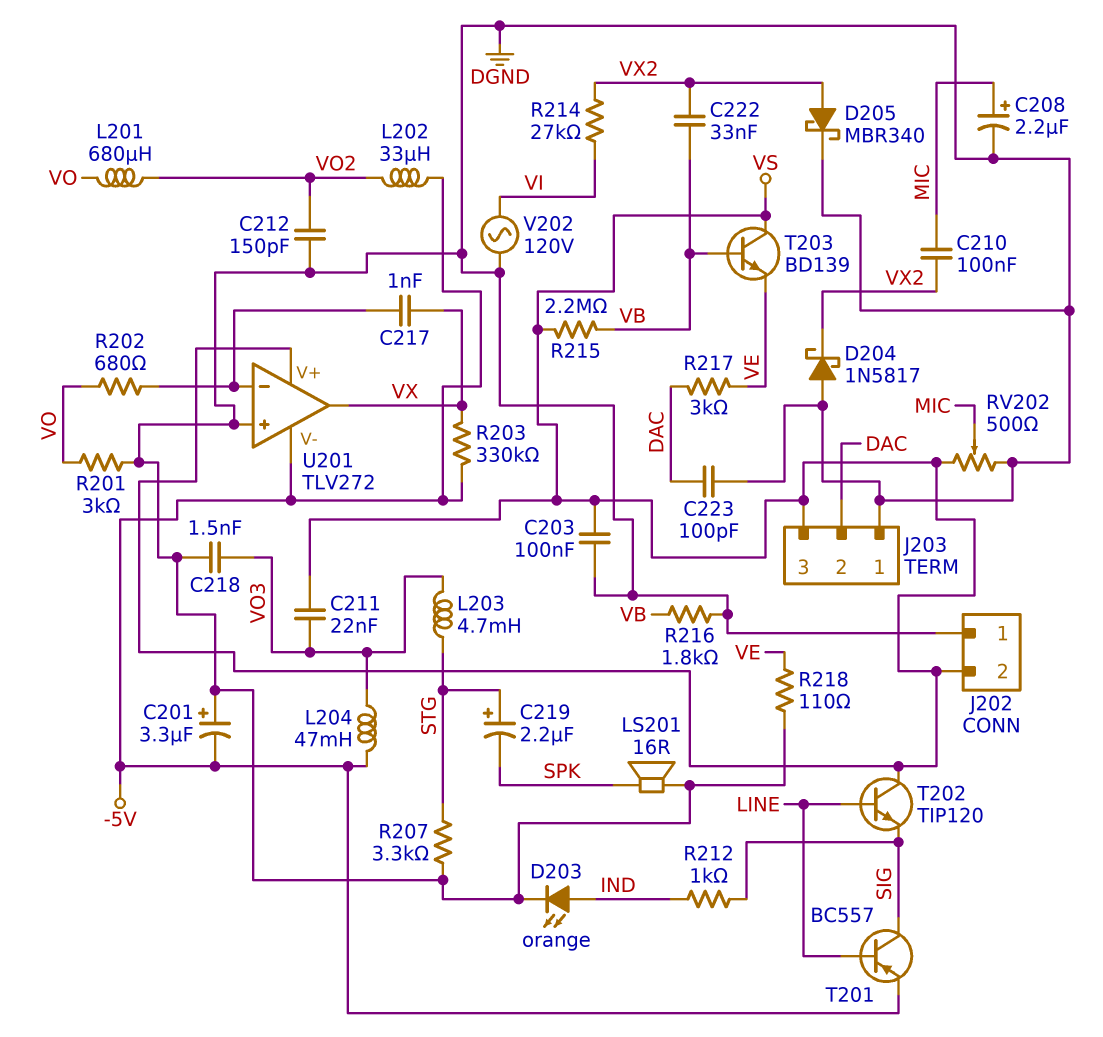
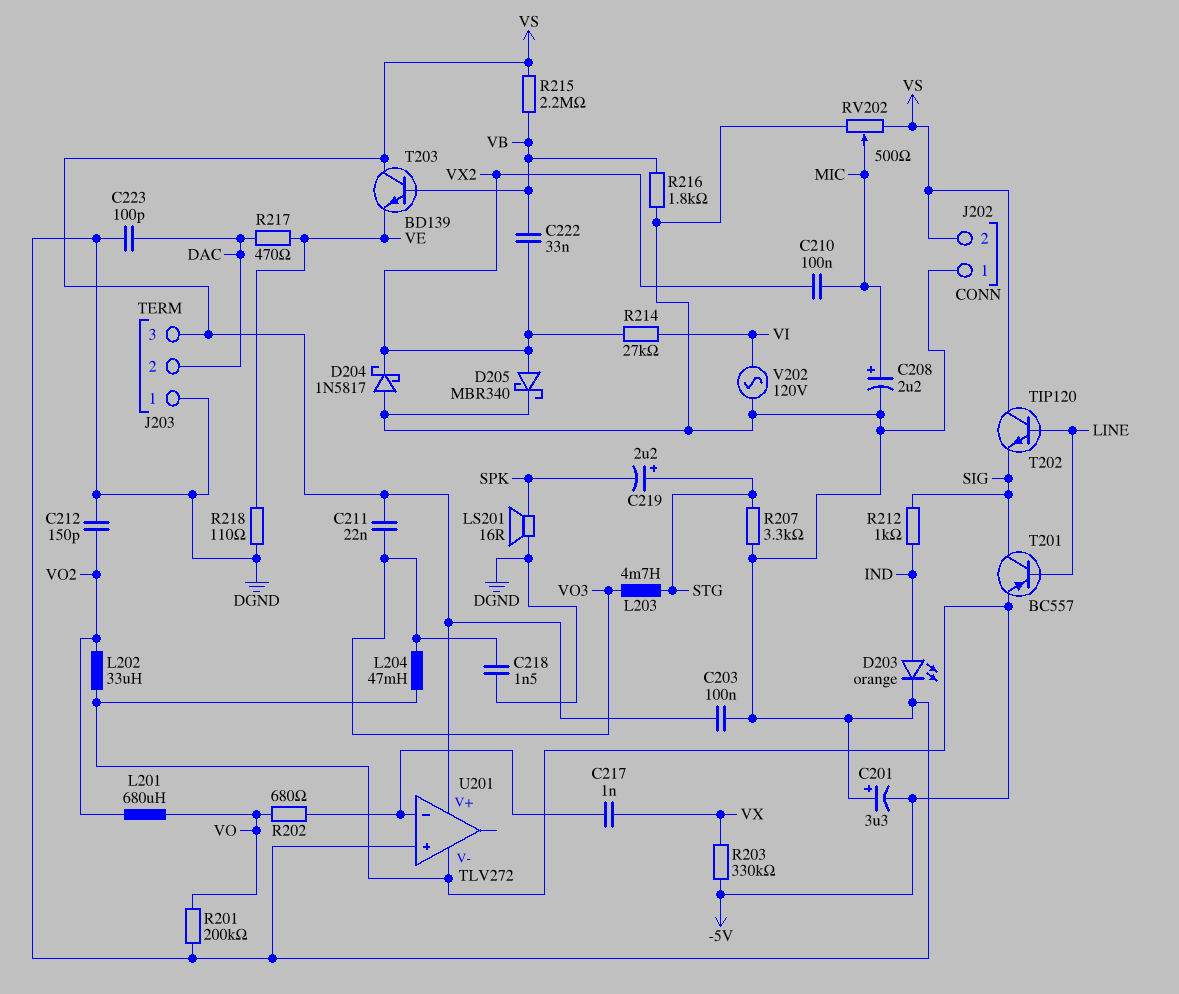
R201: 3k (DGND, VO) -> 200k (DGND, VO)
R217: 3k (DAC, VE) -> 470 (DAC, VE)
U201 pin out: VX -> none

